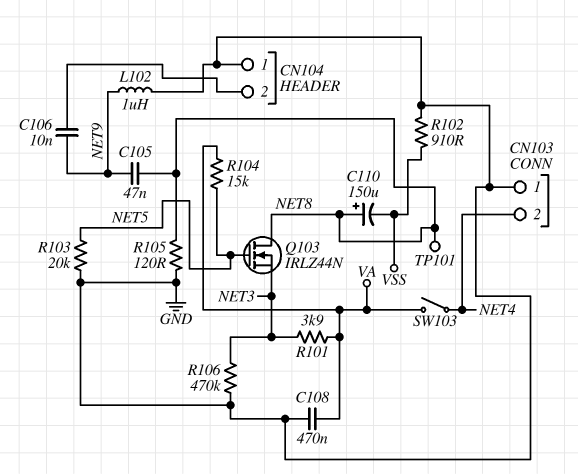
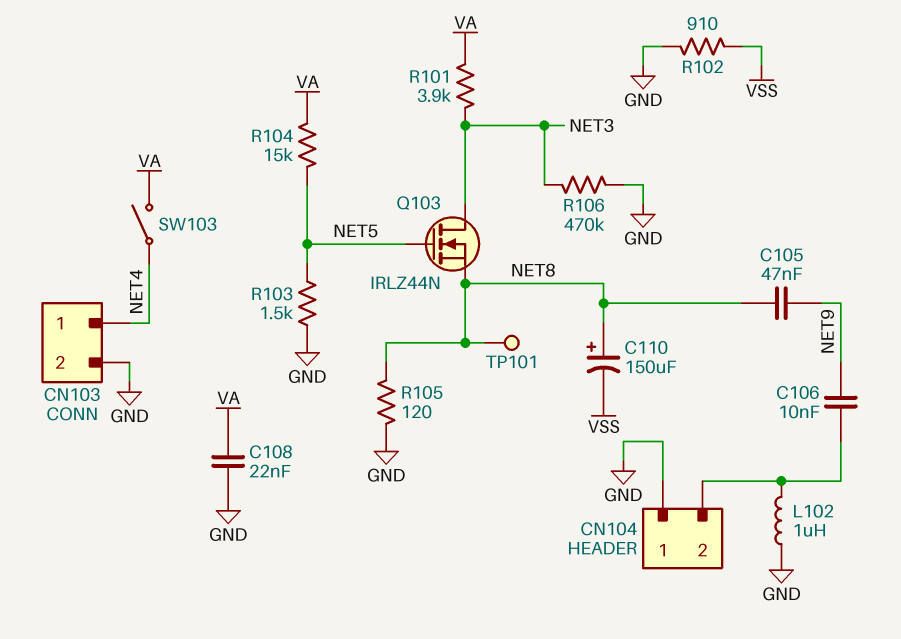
C108: 470nF (GND, VA) -> 22nF (GND, VA)
CN103 pin 1: GND -> NET4
CN103 pin 2: NET4 -> GND
L102: 1uH (GND, NET9) -> 1uH (CN104/2, GND)
Q103: NMOS IRLZ44N (G NET5, D NET8, S NET3) -> NMOS IRLZ44N (G NET5, D NET3, S NET8)
R103: 20k (GND, NET5) -> 1.5k (GND, NET5)

